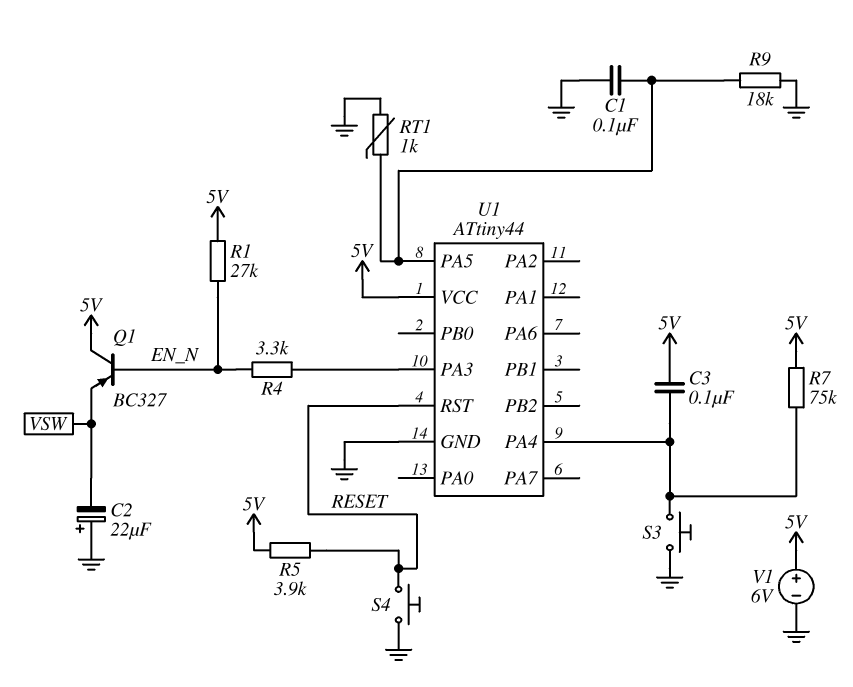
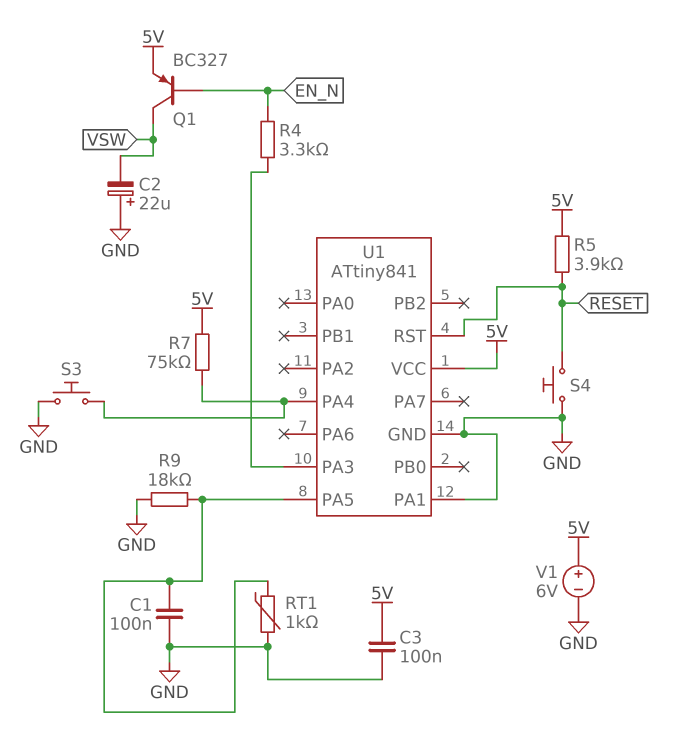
C3: 100nF (5V, U1/PA4) -> 100nF (5V, GND)
Q1: PNP BC327 (B EN_N, C 5V, E VSW) -> PNP BC327 (B EN_N, C VSW, E 5V)
R1: 27k (5V, EN_N) -> none
U1: ATtiny44 -> ATtiny841
U1 pin PA1: none -> GND

